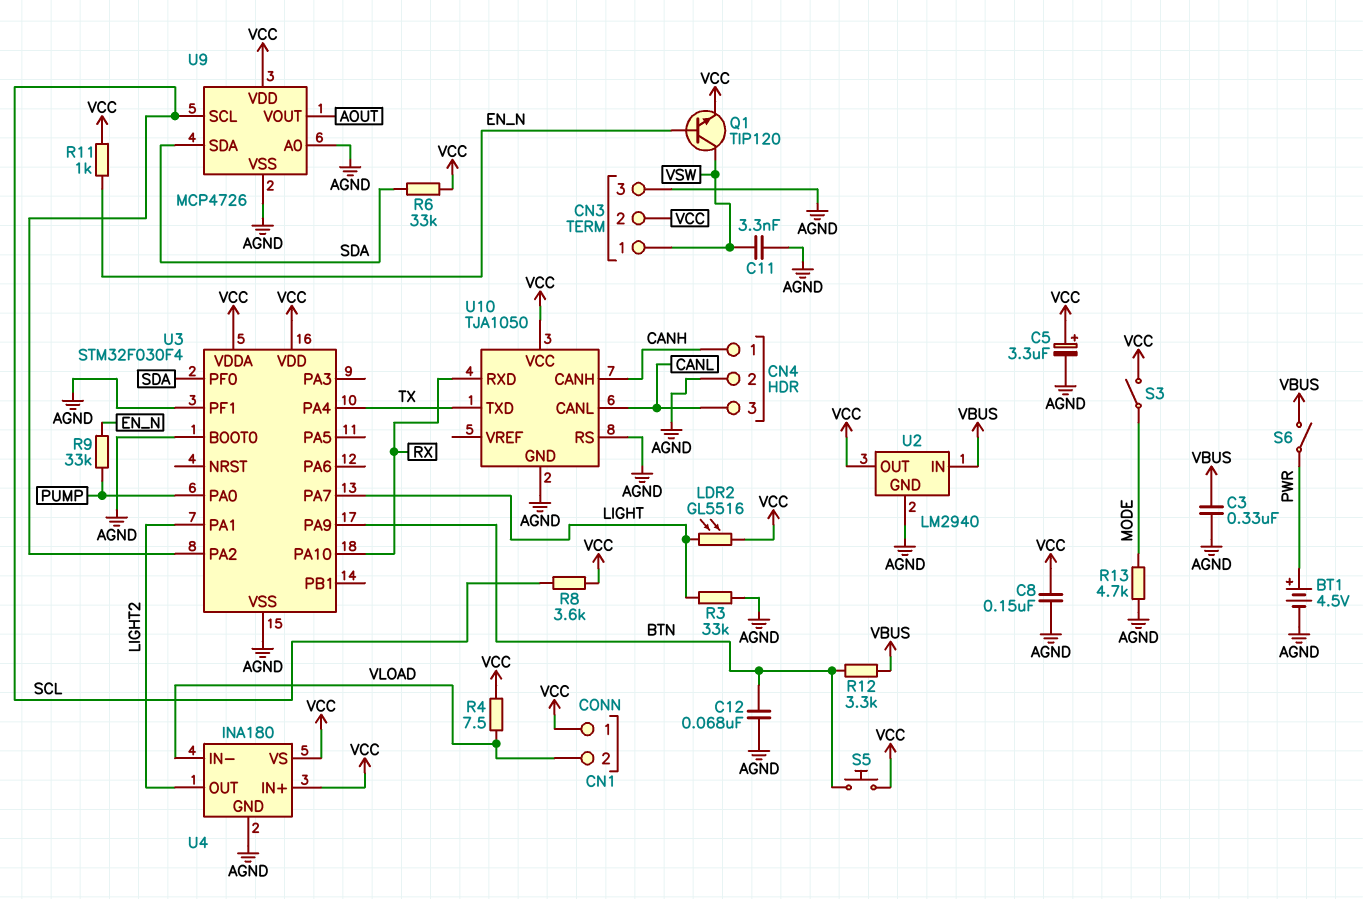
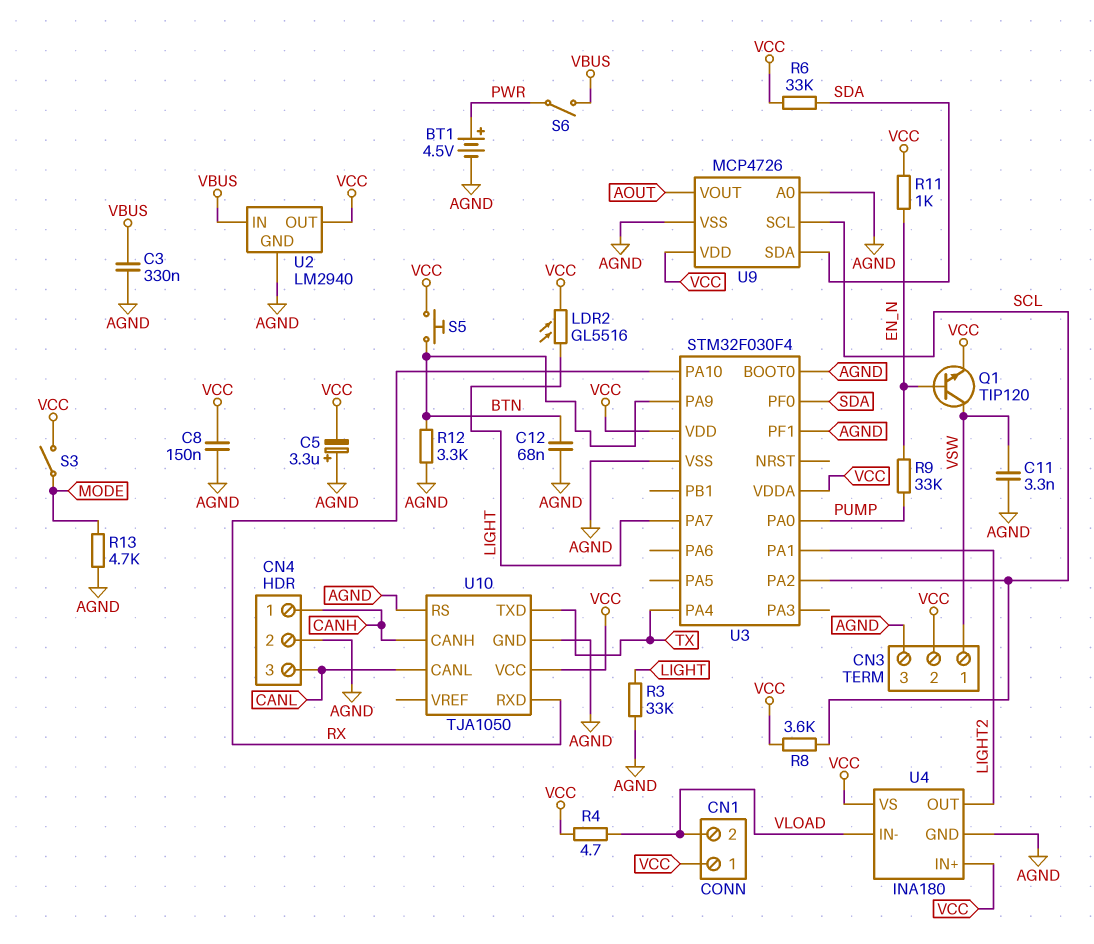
C5: 3.3uF (plus VCC, minus AGND) -> 3.3uF (plus AGND, minus VCC)
R4: 7.5 (VCC, VLOAD) -> 4.7 (VCC, VLOAD)
R12: 3.3k (BTN, VBUS) -> 3.3k (AGND, BTN)

